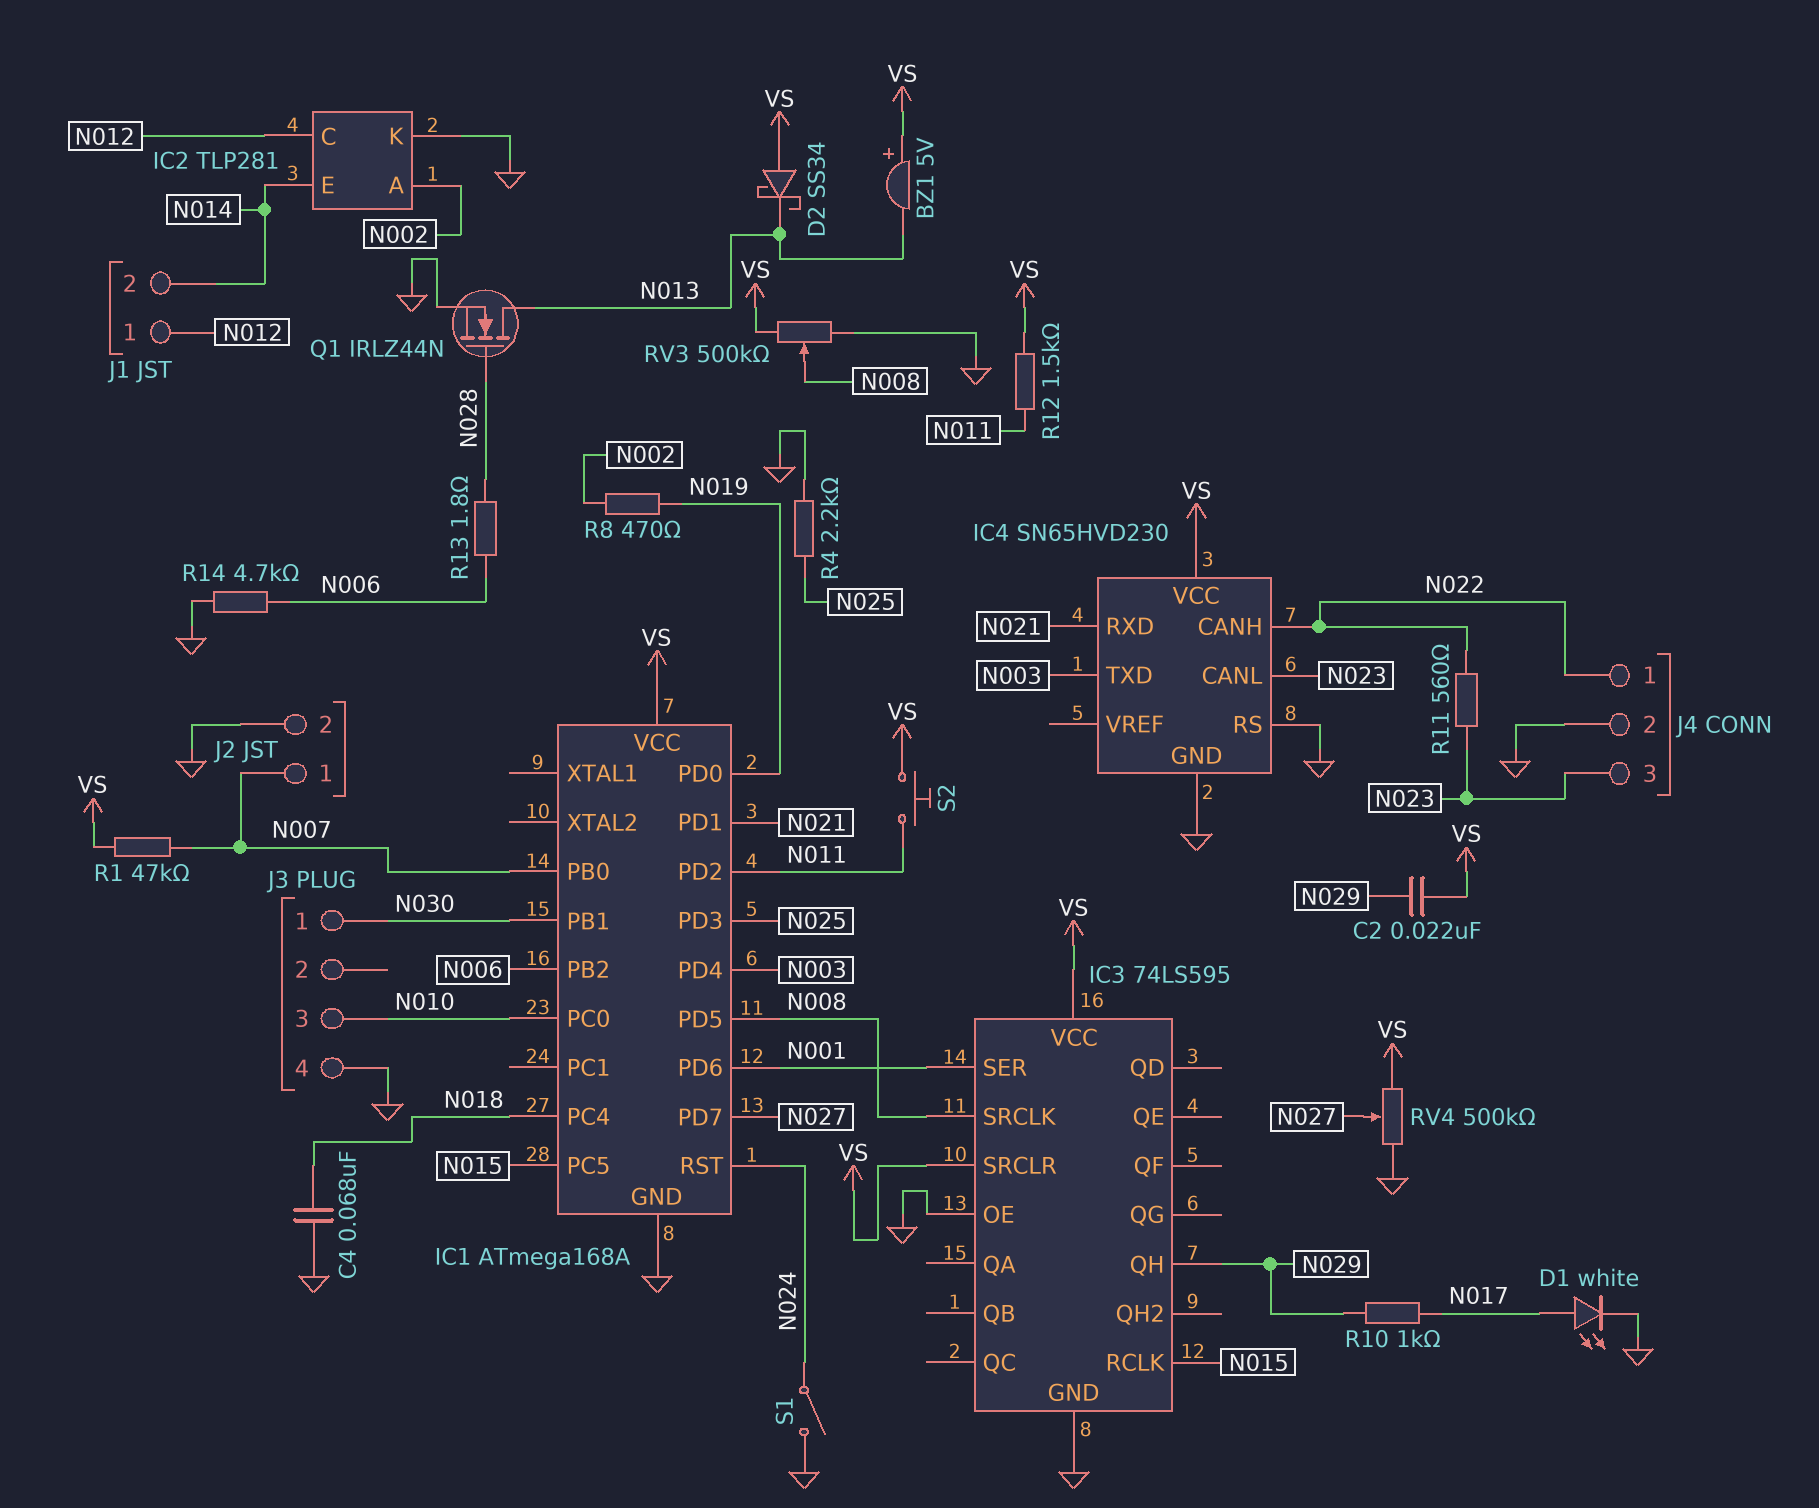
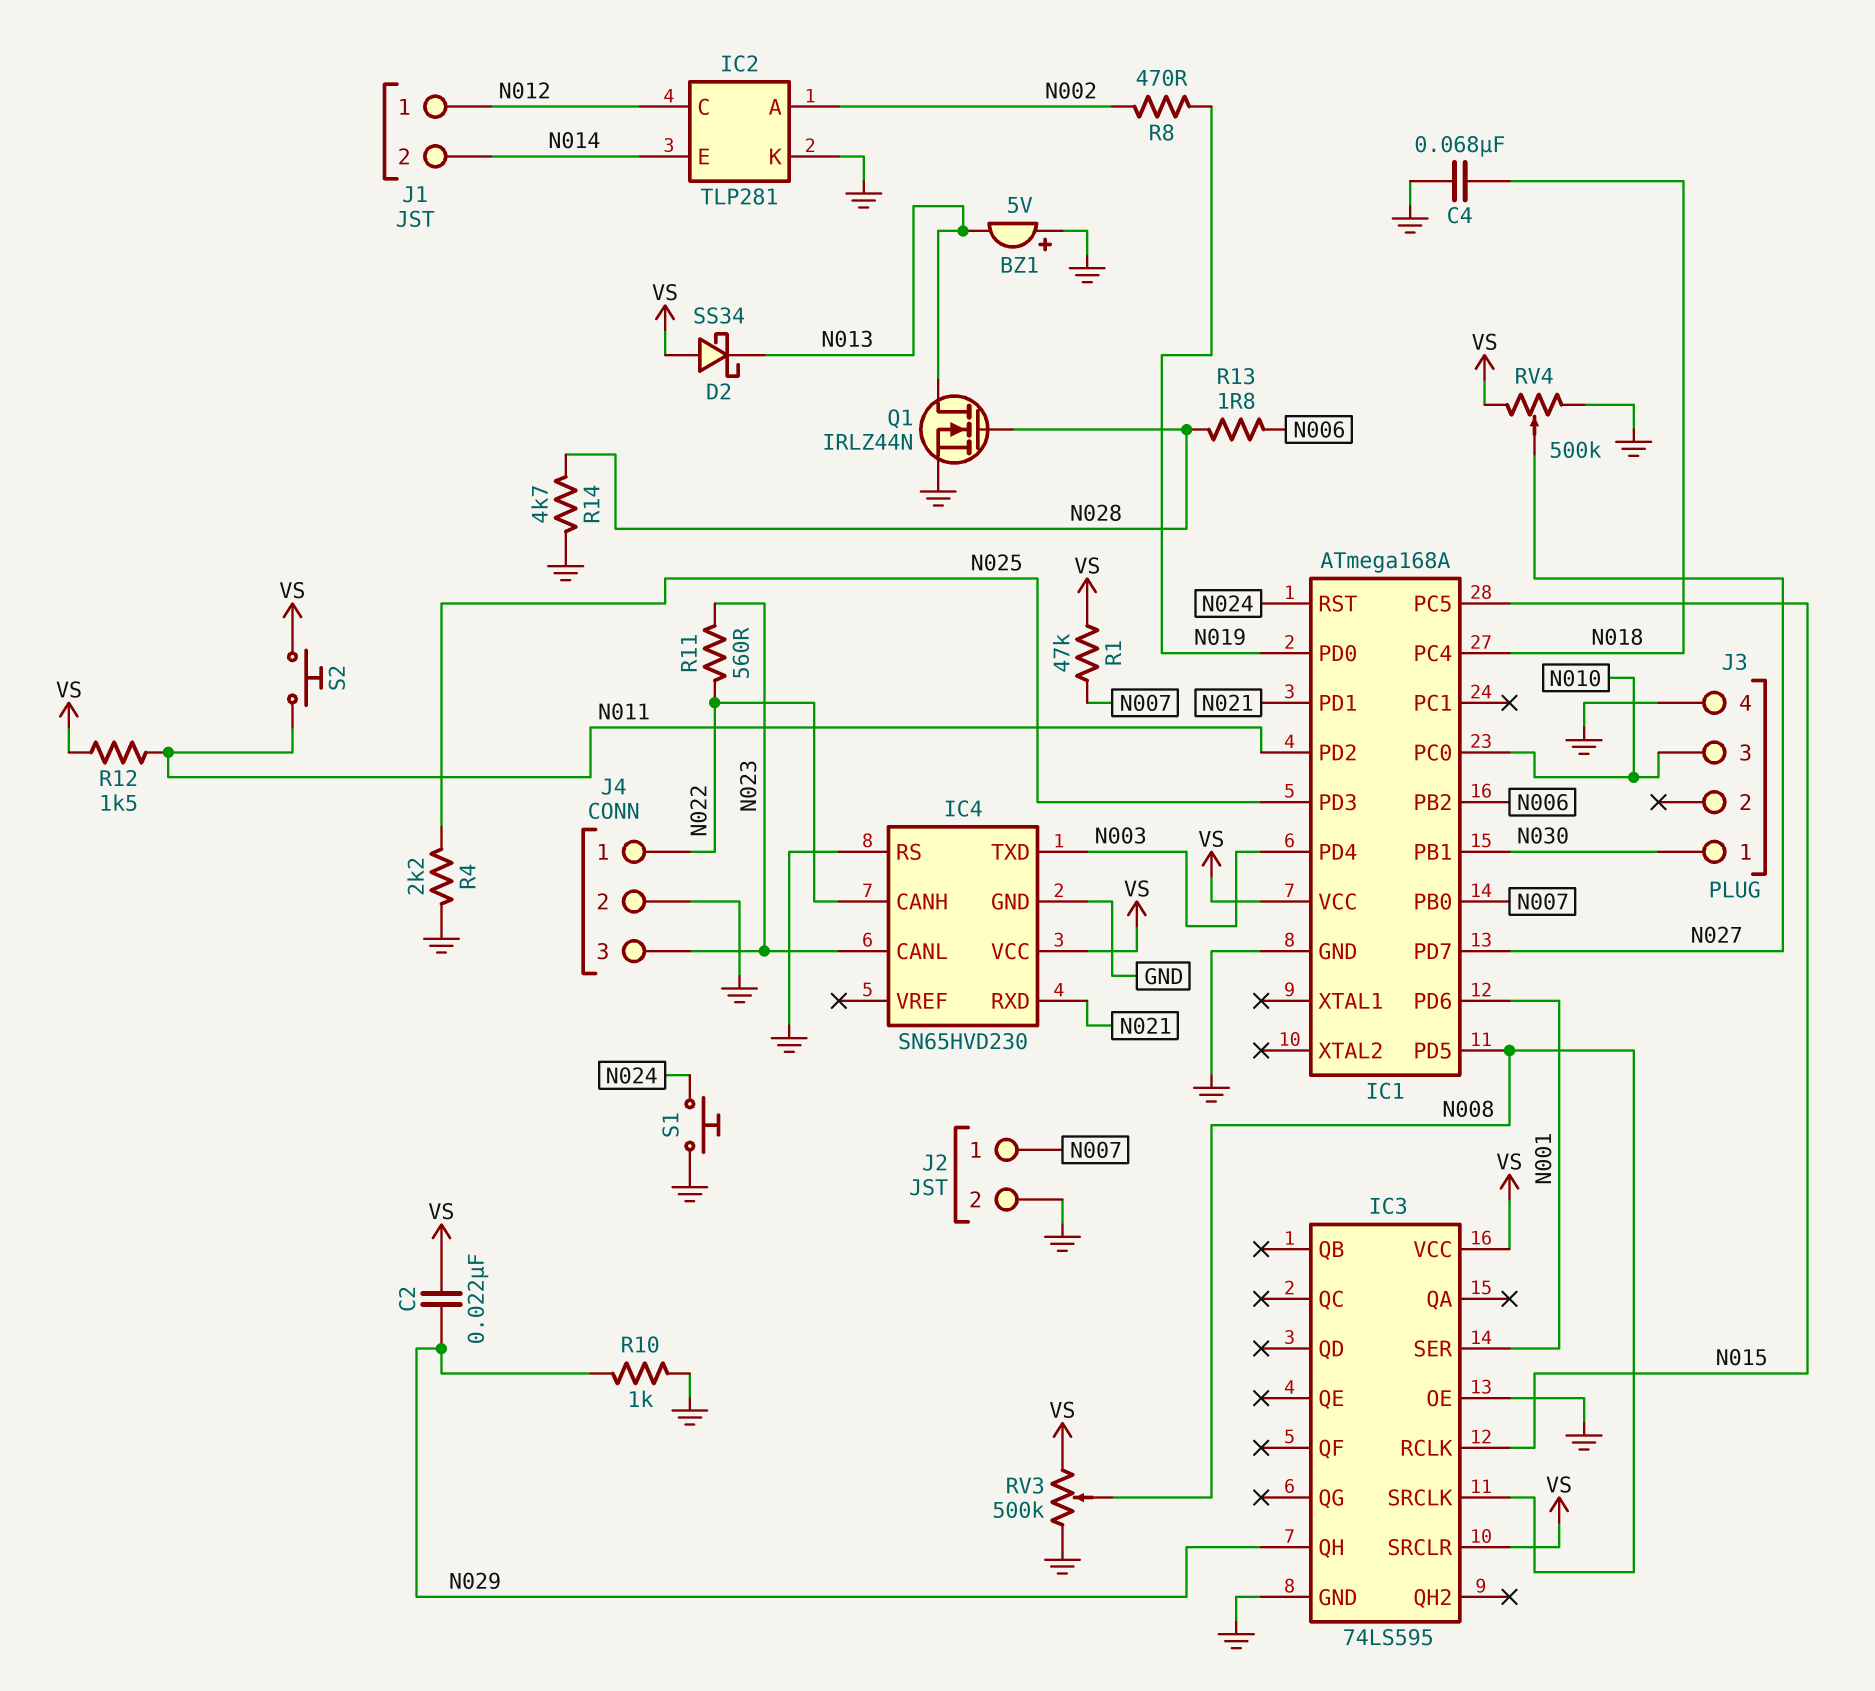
BZ1: buzzer 5V (plus VS, minus N013) -> buzzer 5V (plus GND, minus N013)
D1: LED white (A N017, K GND) -> none
R10: 1k (N017, N029) -> 1k (GND, N029)
R14: 4.7k (GND, N006) -> 4.7k (GND, N028)
S1: switch (GND, N024) -> button (GND, N024)

